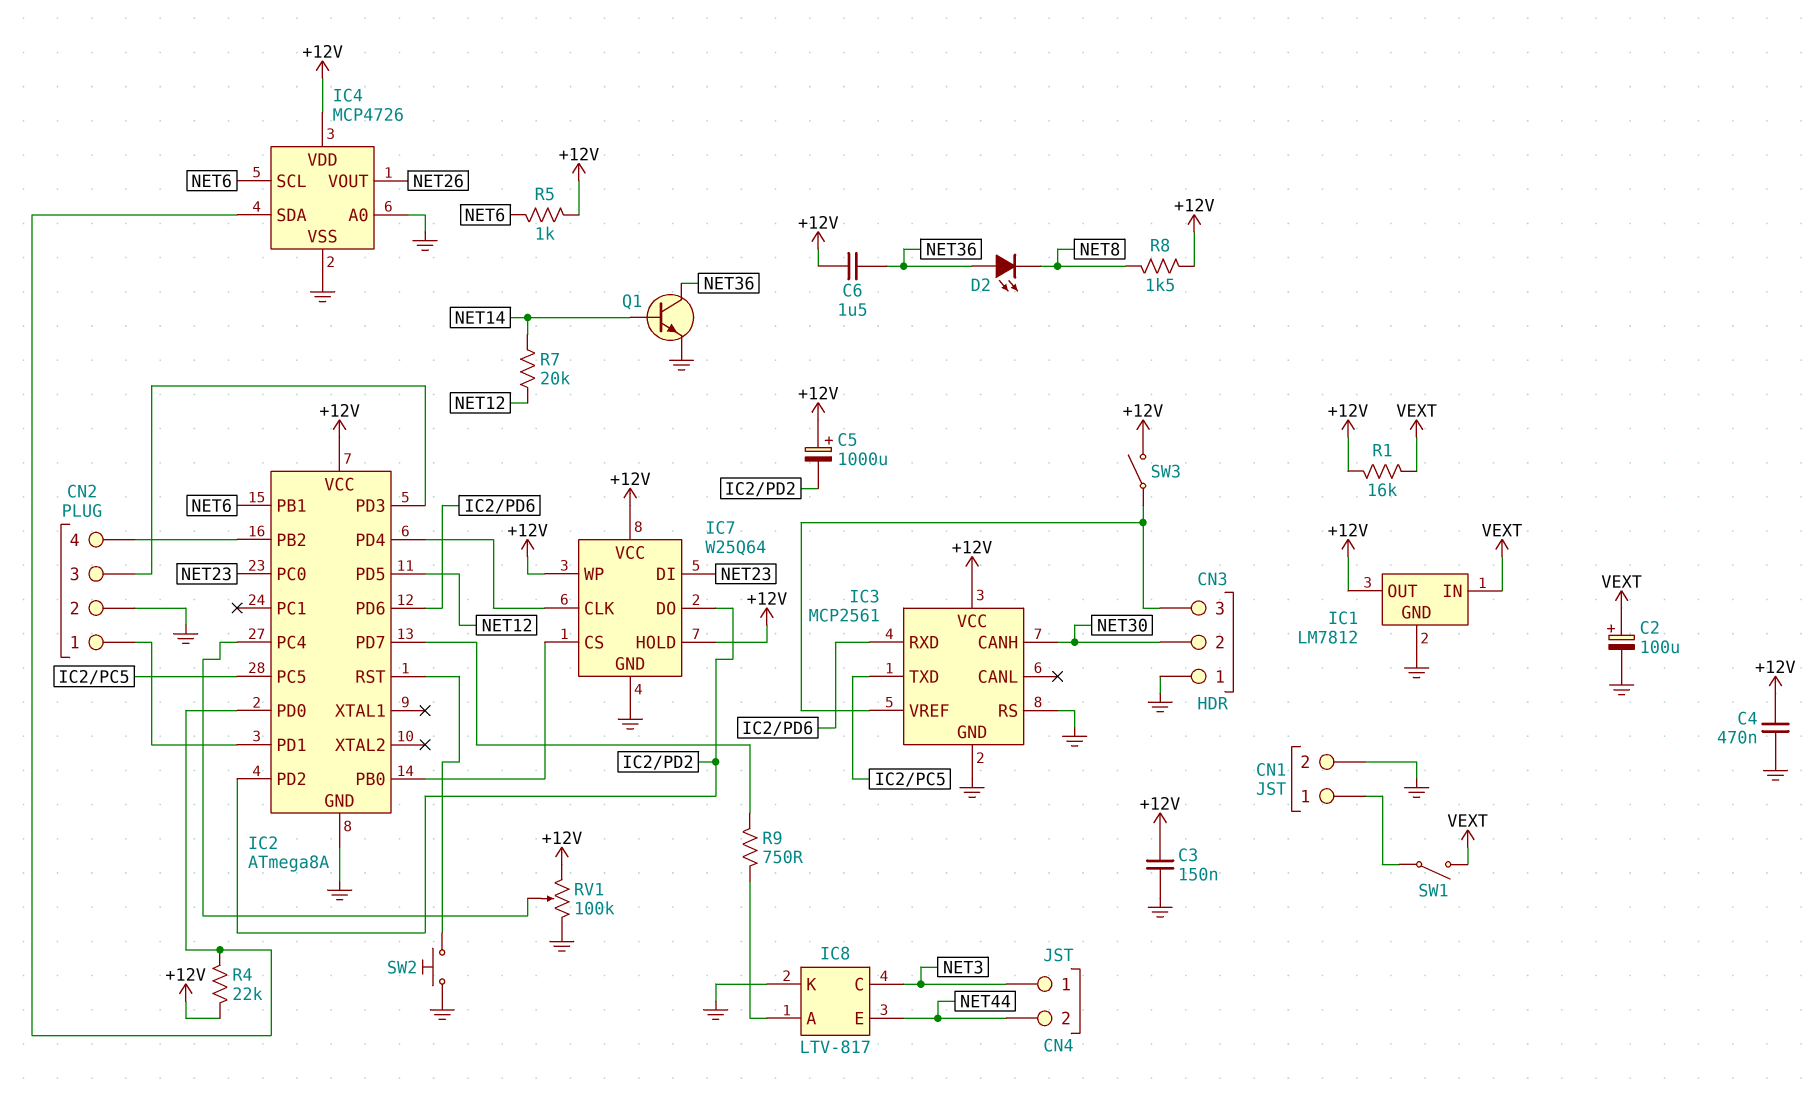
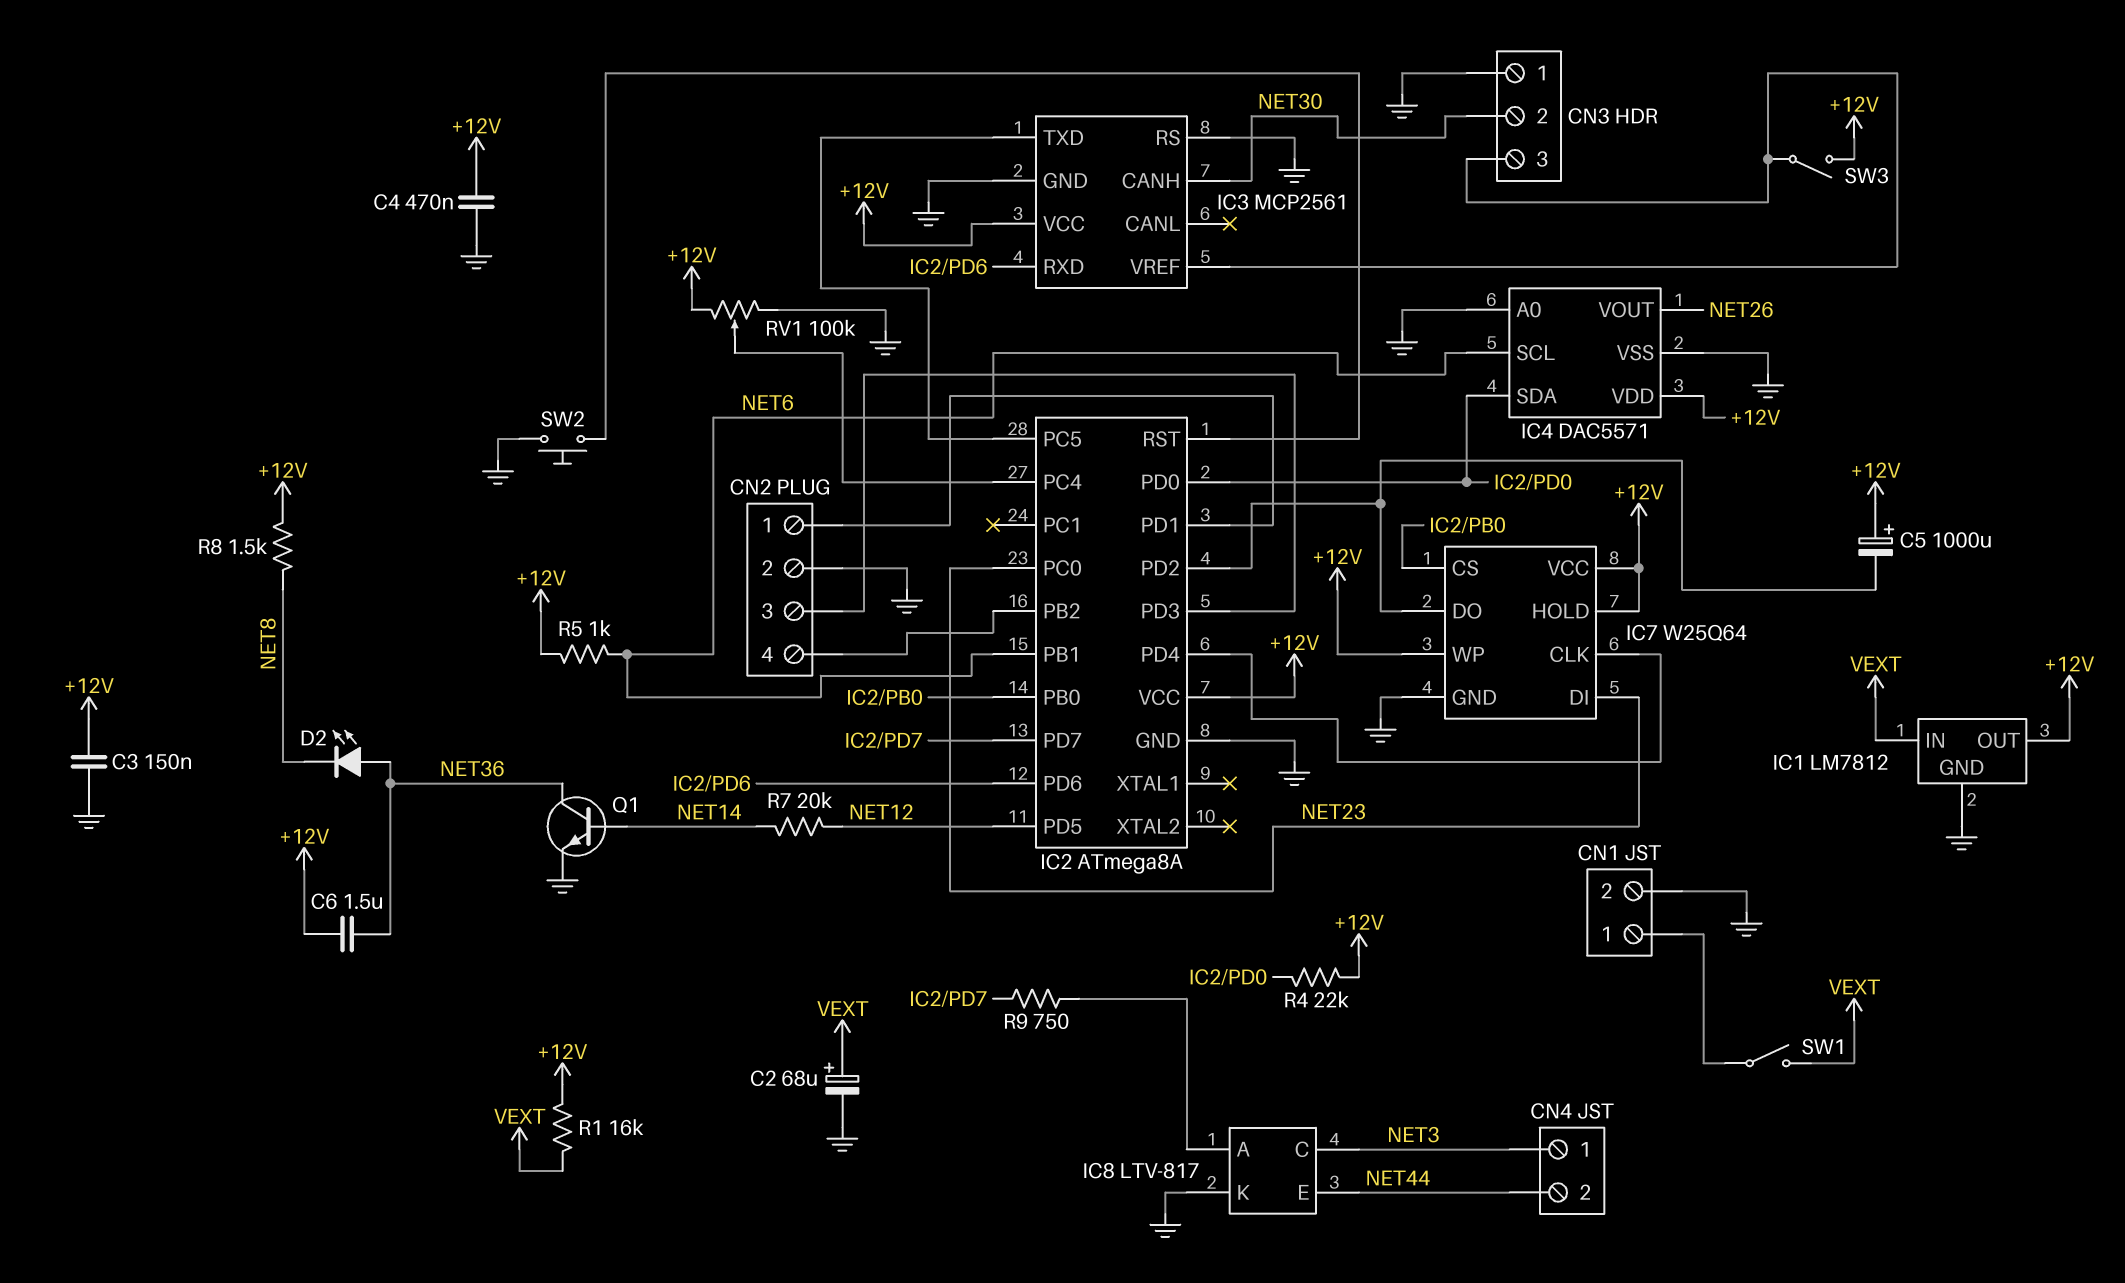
C2: 100uF (plus VEXT, minus GND) -> 68uF (plus VEXT, minus GND)
IC4: MCP4726 -> DAC5571

